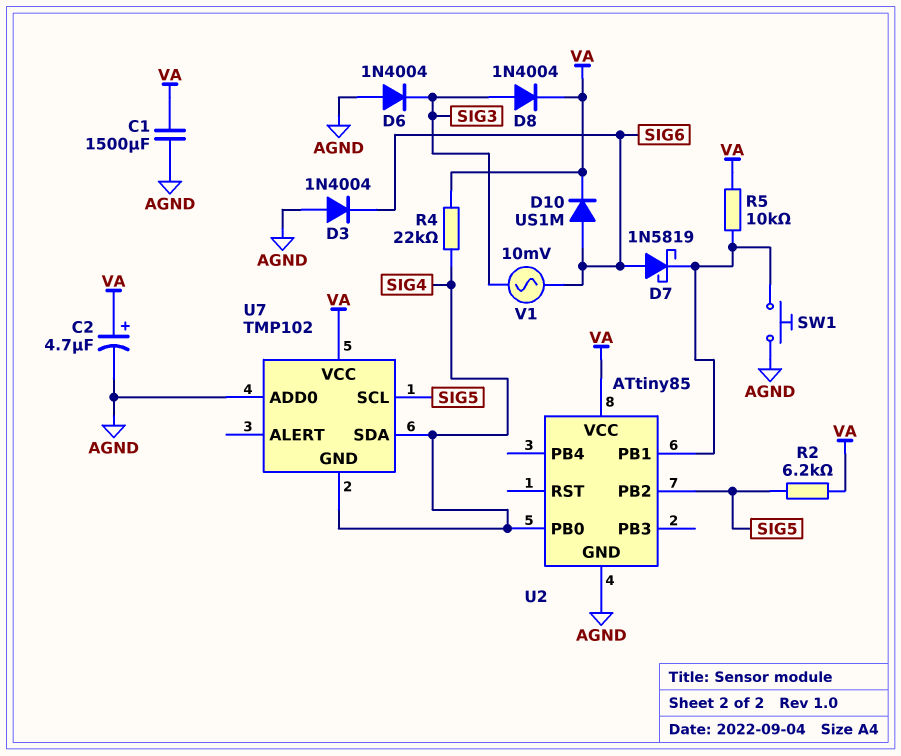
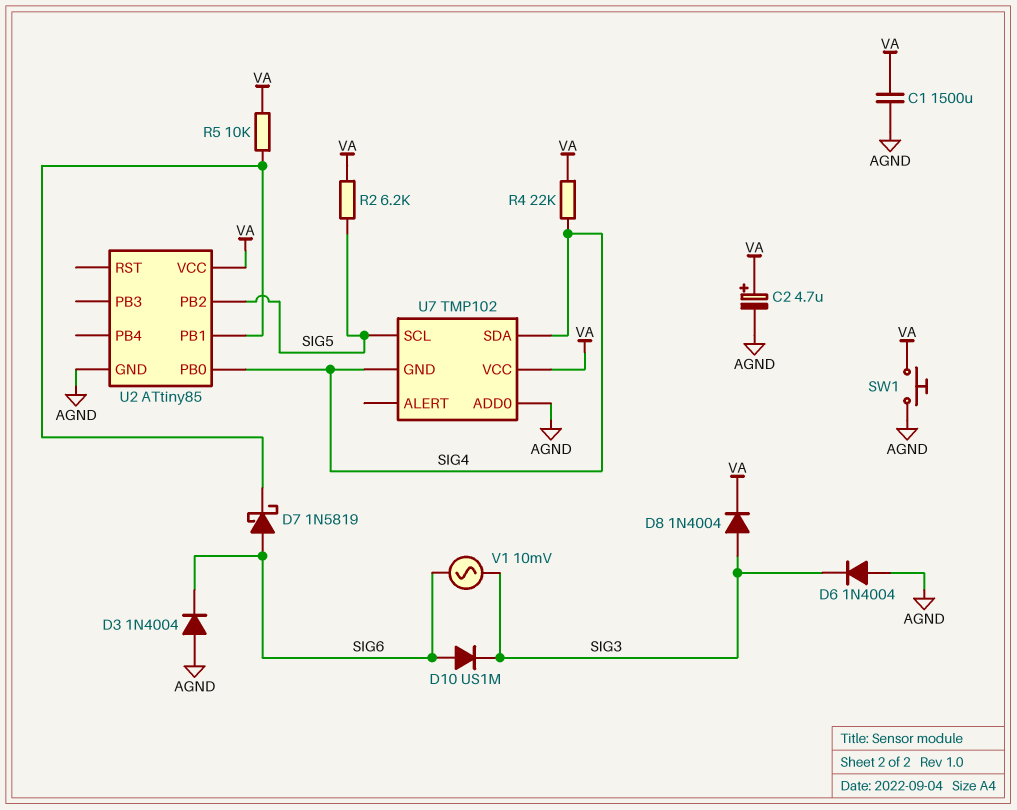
D10: diode US1M (A SIG6, K VA) -> diode US1M (A SIG6, K SIG3)
SW1: button (AGND, U2/PB1) -> button (AGND, VA)

